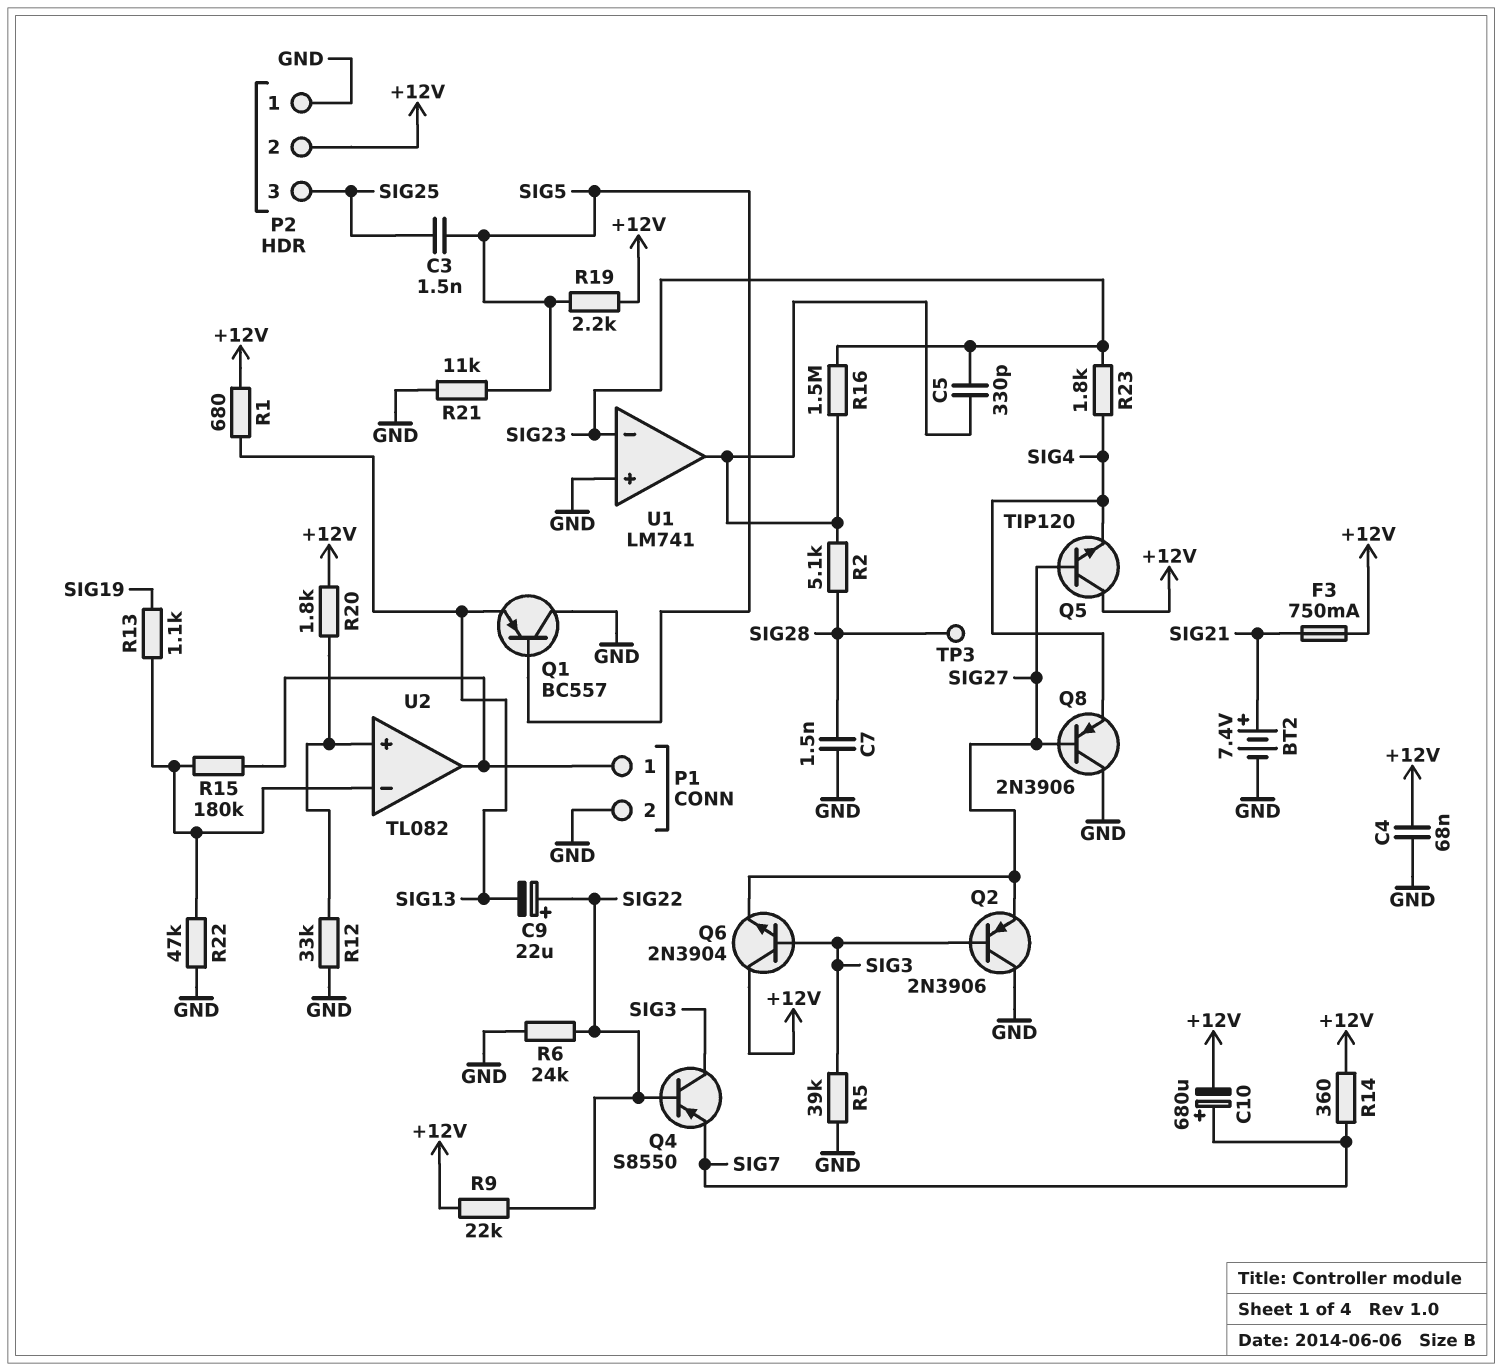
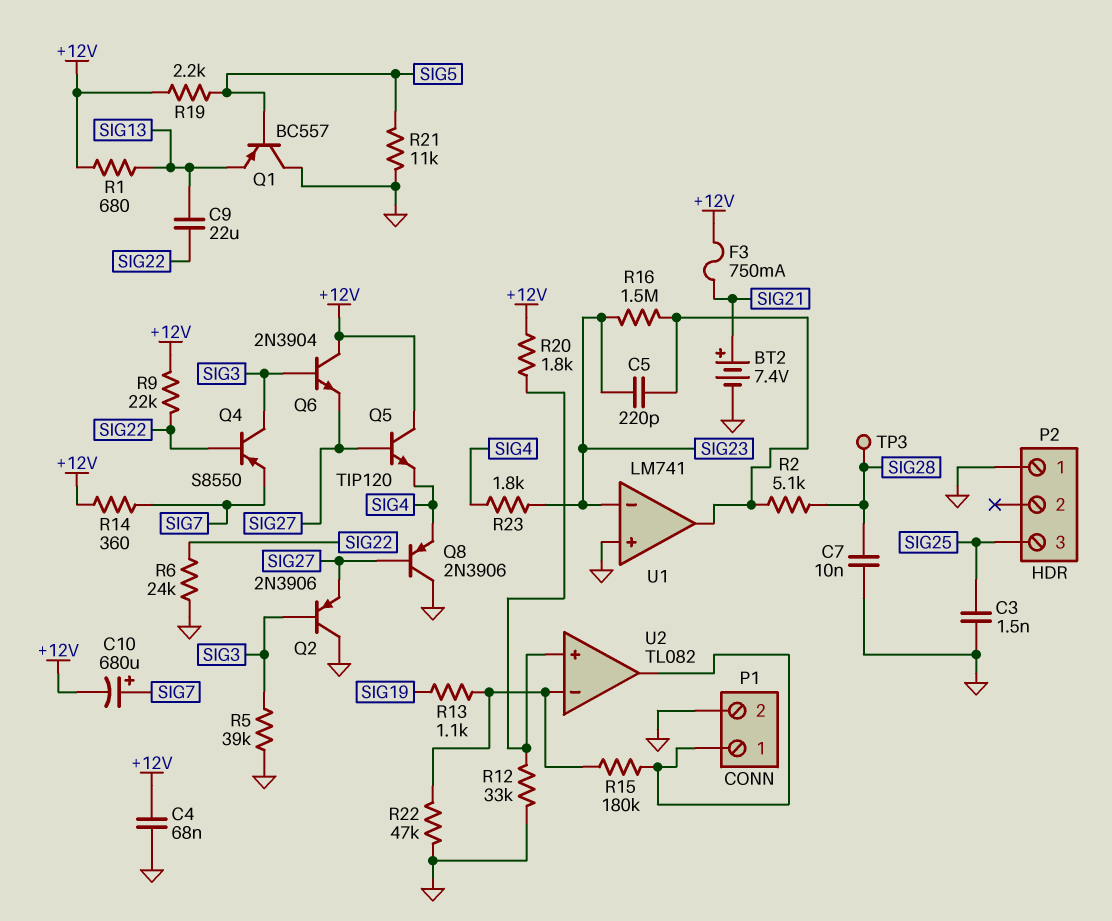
C3: 1.5nF (SIG5, SIG25) -> 1.5nF (GND, SIG25)
C5: 330pF (SIG23, U1/out) -> 220pF (SIG23, U1/out)
C7: 1.5nF (GND, SIG28) -> 10nF (GND, SIG28)
C9: 22uF (plus SIG22, minus SIG13) -> 22uF (SIG13, SIG22)
P2 pin 2: +12V -> none

